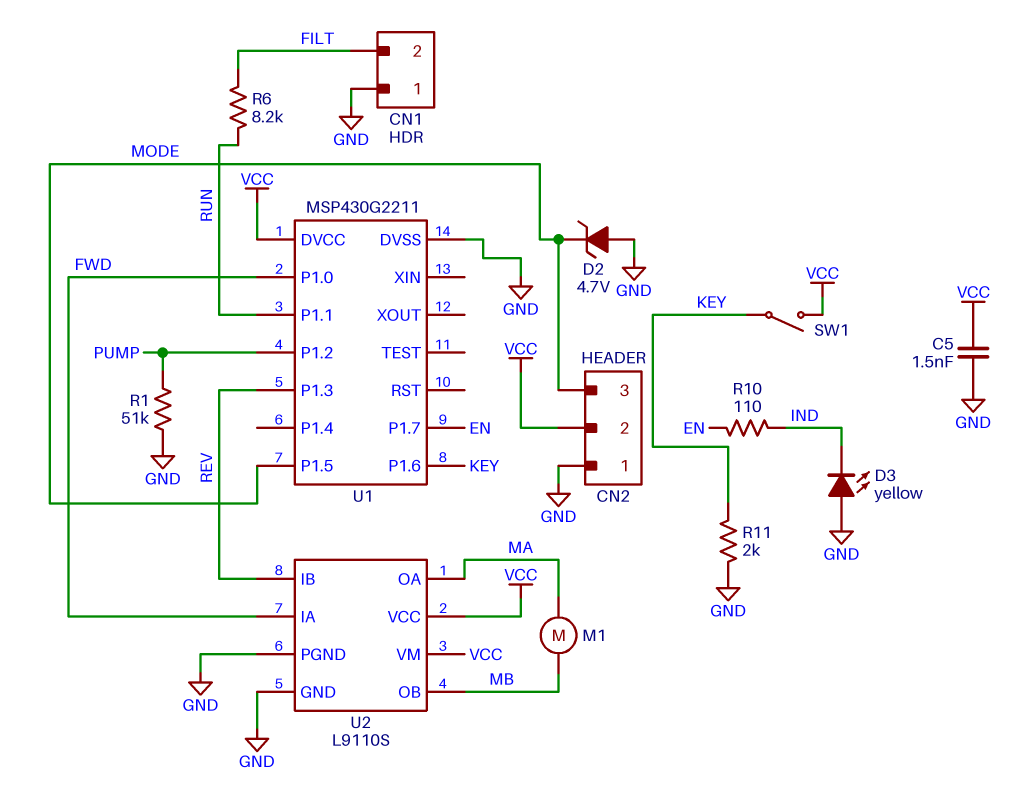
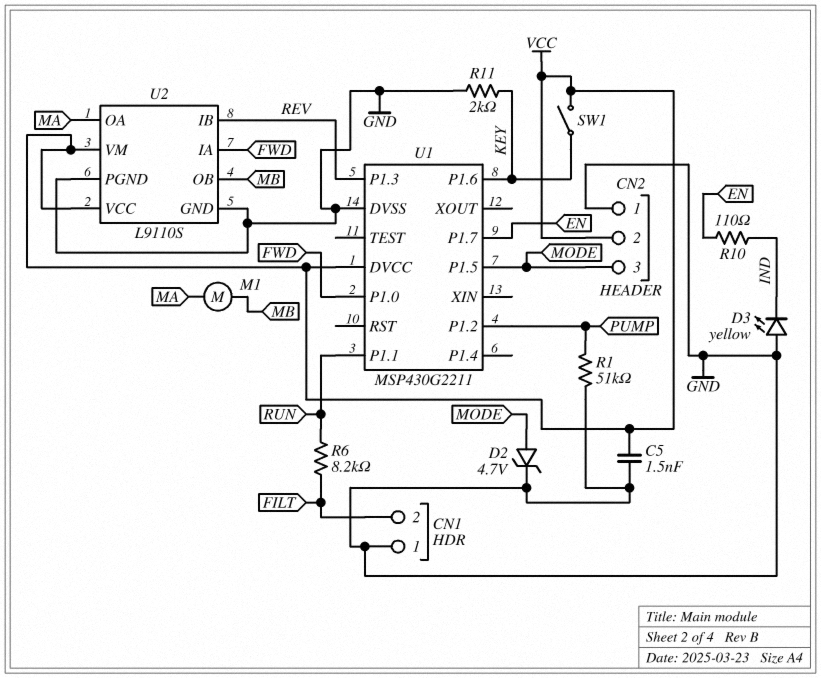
D2: zener 4.7V (A GND, K MODE) -> zener 4.7V (A MODE, K GND)

